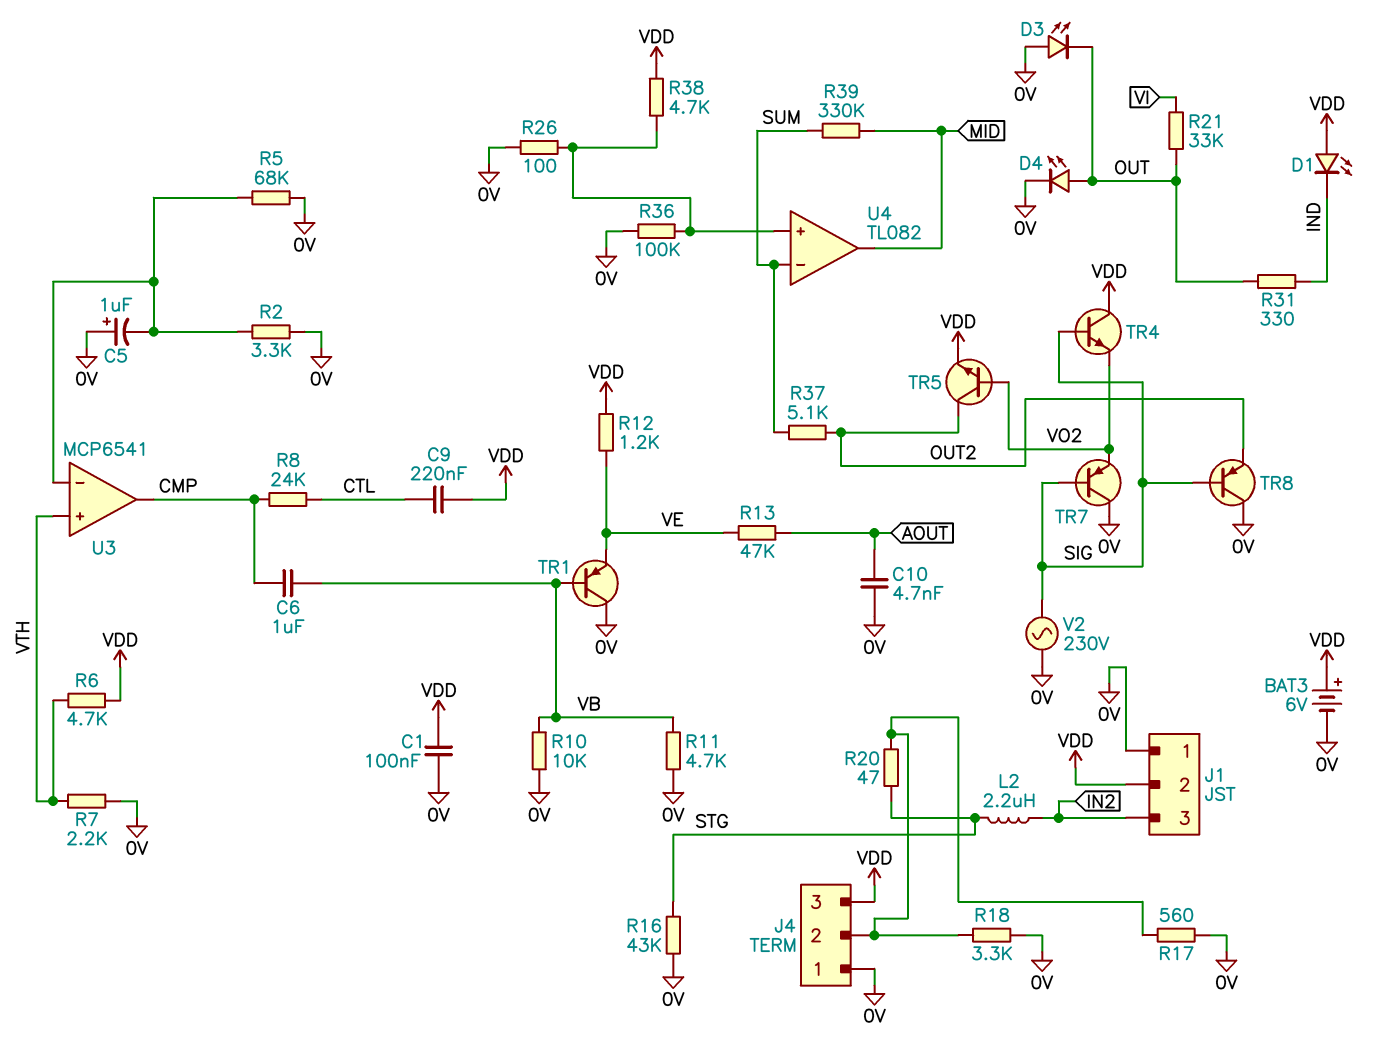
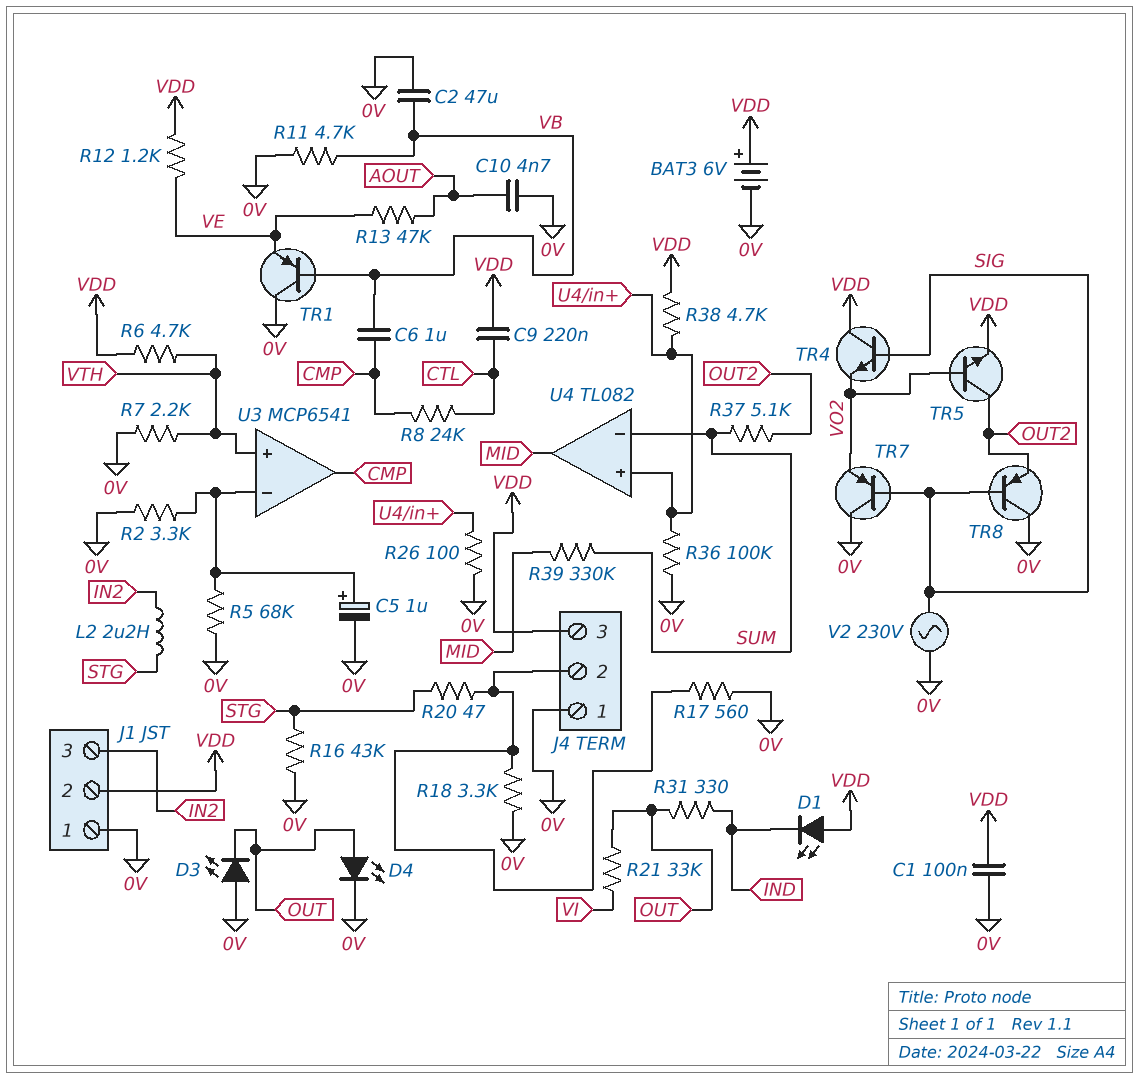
C2: none -> 47uF (0V, VB)
C5: 1uF (plus 0V, minus U3/in-) -> 1uF (plus U3/in-, minus 0V)
R10: 10k (0V, VB) -> none

